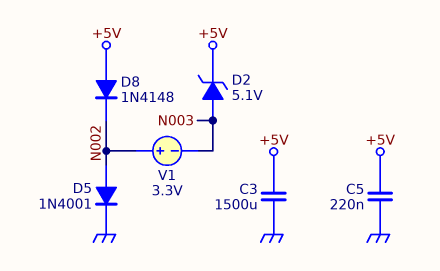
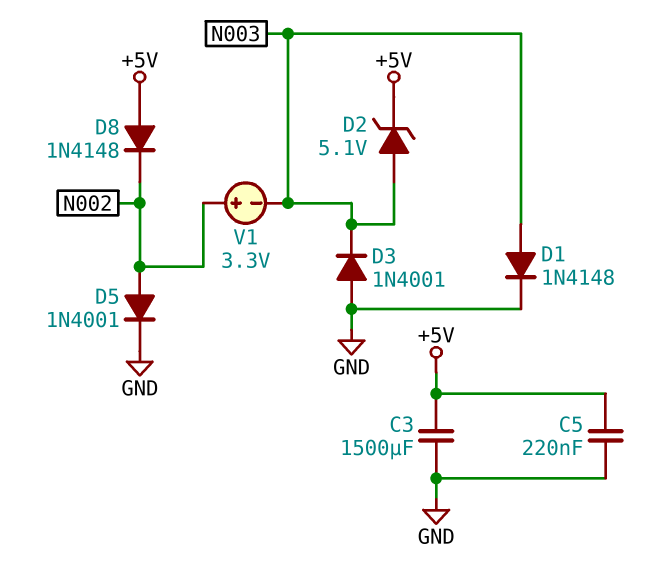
D1: none -> diode 1N4148 (A N003, K GND)
D3: none -> diode 1N4001 (A GND, K N003)

